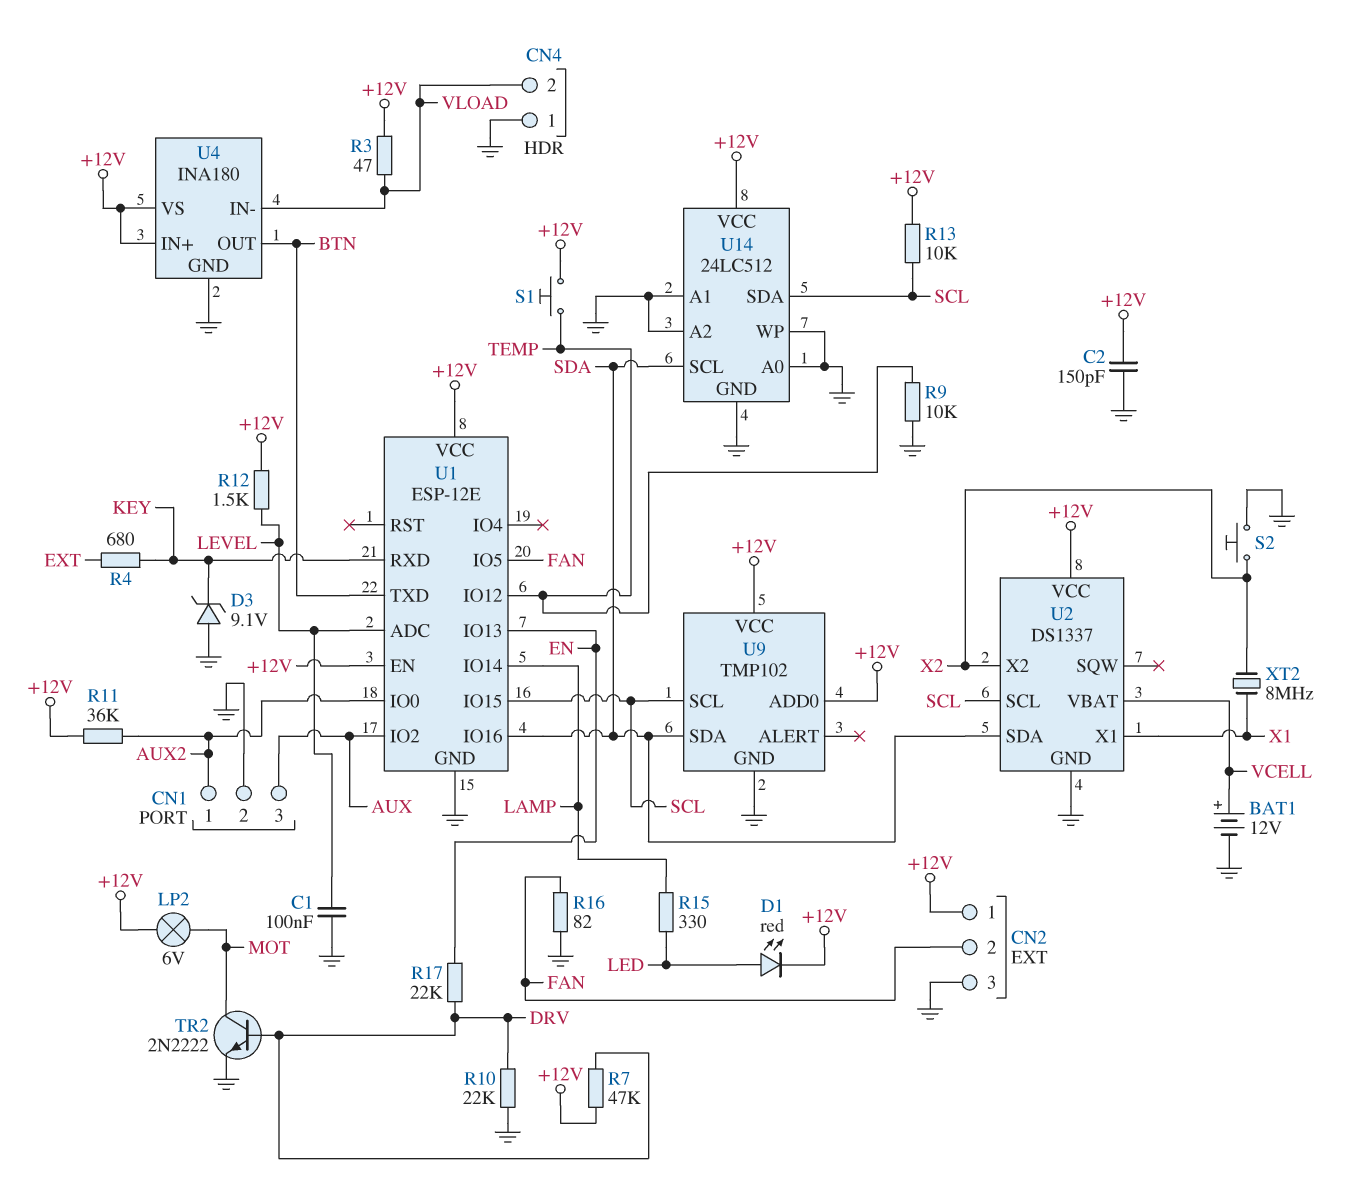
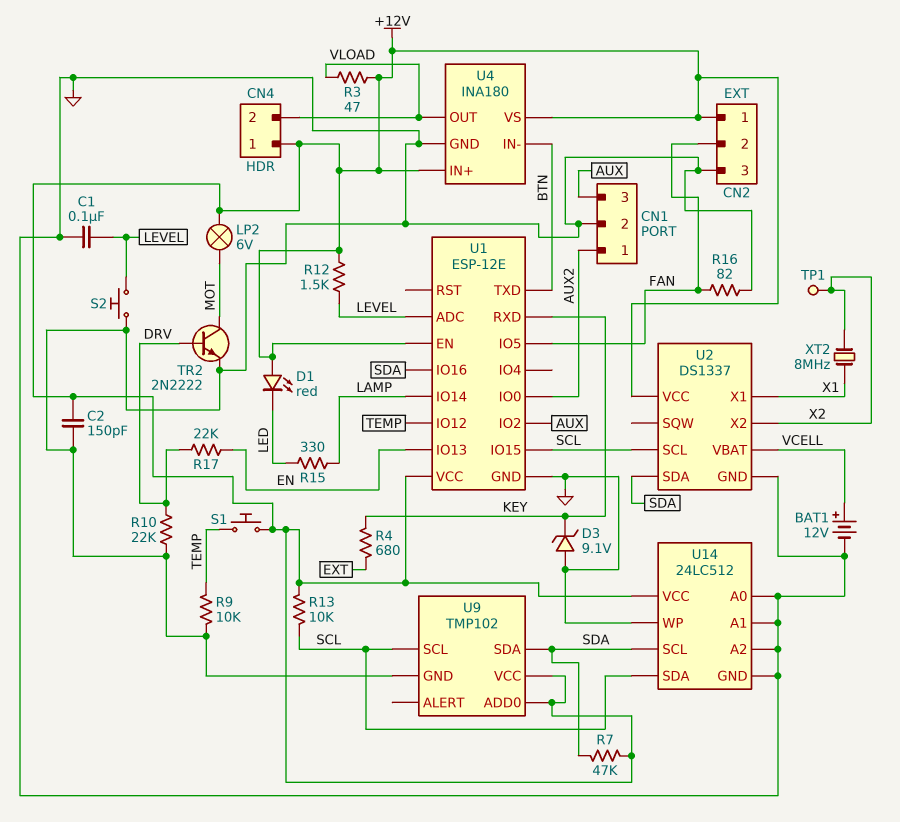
CN4 pin 1: GND -> +12V
D1: LED red (A LED, K +12V) -> LED red (A +12V, K LED)
R7: 47k (+12V, DRV) -> 47k (+12V, SDA)
R11: 36k (+12V, AUX2) -> none
S2: button (GND, X2) -> button (GND, LEVEL)
TP1: none -> test point (X2)
U4 pin IN-: VLOAD -> BTN
U4 pin OUT: BTN -> VLOAD

